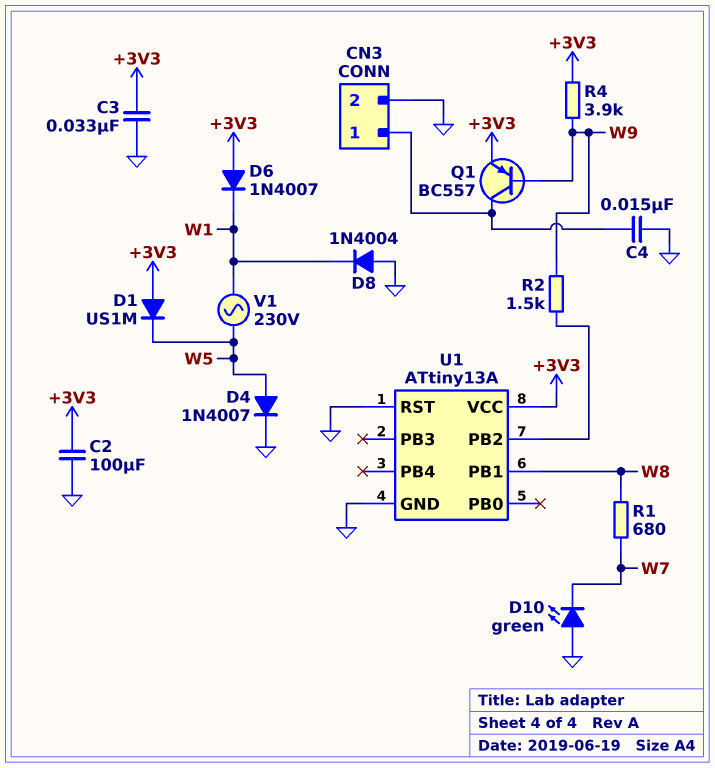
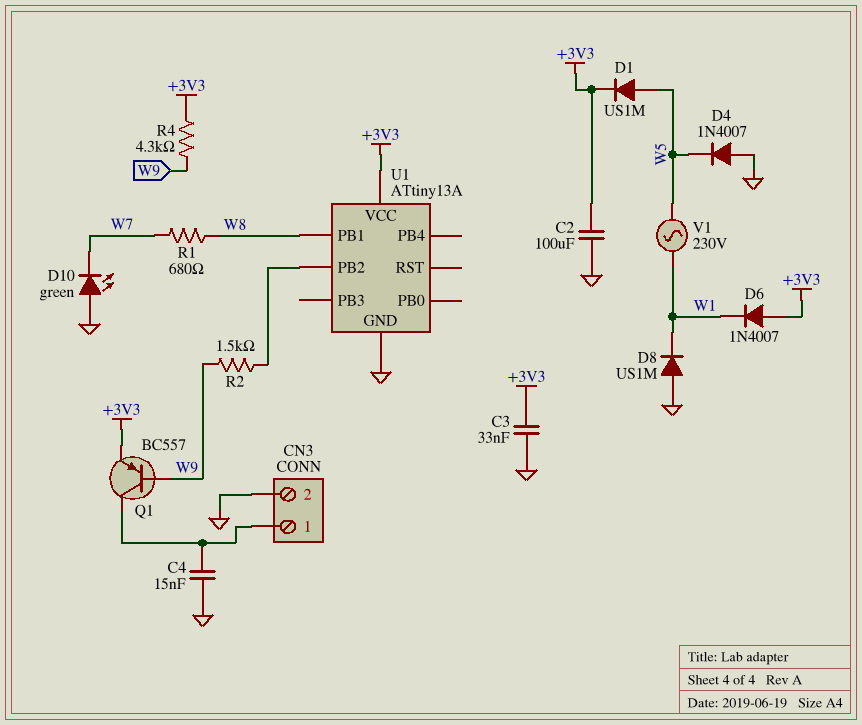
D1: diode US1M (A +3V3, K W5) -> diode US1M (A W5, K +3V3)
D4: diode 1N4007 (A W5, K GND) -> diode 1N4007 (A GND, K W5)
D8: diode 1N4004 (A GND, K W1) -> diode US1M (A GND, K W1)
R4: 3.9k (+3V3, W9) -> 4.3k (+3V3, W9)
U1 pin RST: GND -> none

